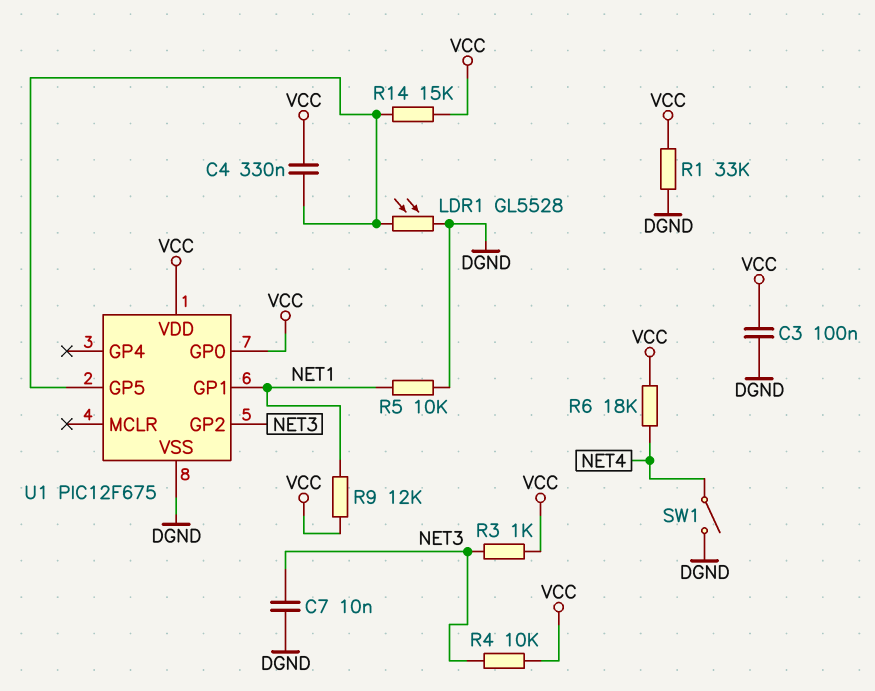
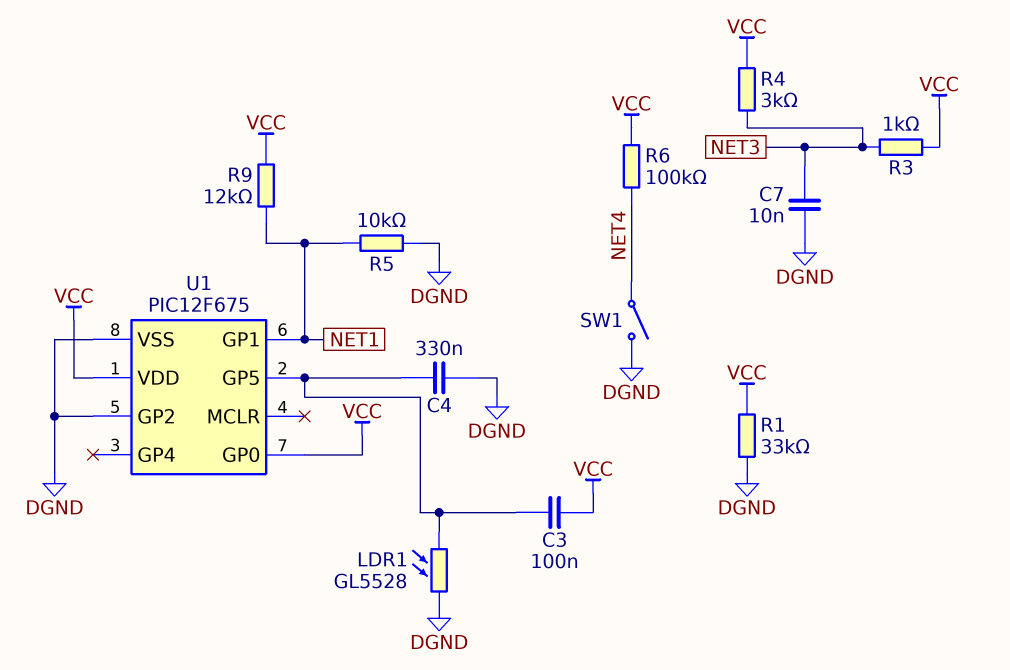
C3: 100nF (DGND, VCC) -> 100nF (U1/GP5, VCC)
C4: 330nF (U1/GP5, VCC) -> 330nF (DGND, U1/GP5)
R4: 10k (NET3, VCC) -> 3k (NET3, VCC)
R6: 18k (NET4, VCC) -> 100k (NET4, VCC)
R14: 15k (U1/GP5, VCC) -> none
U1 pin GP2: NET3 -> DGND

